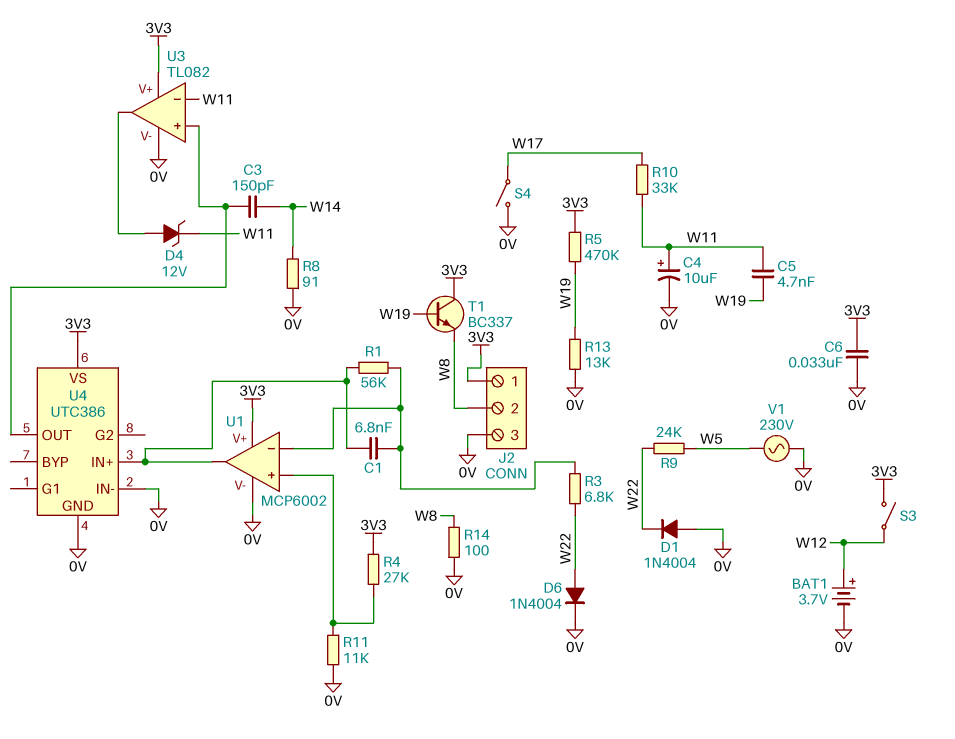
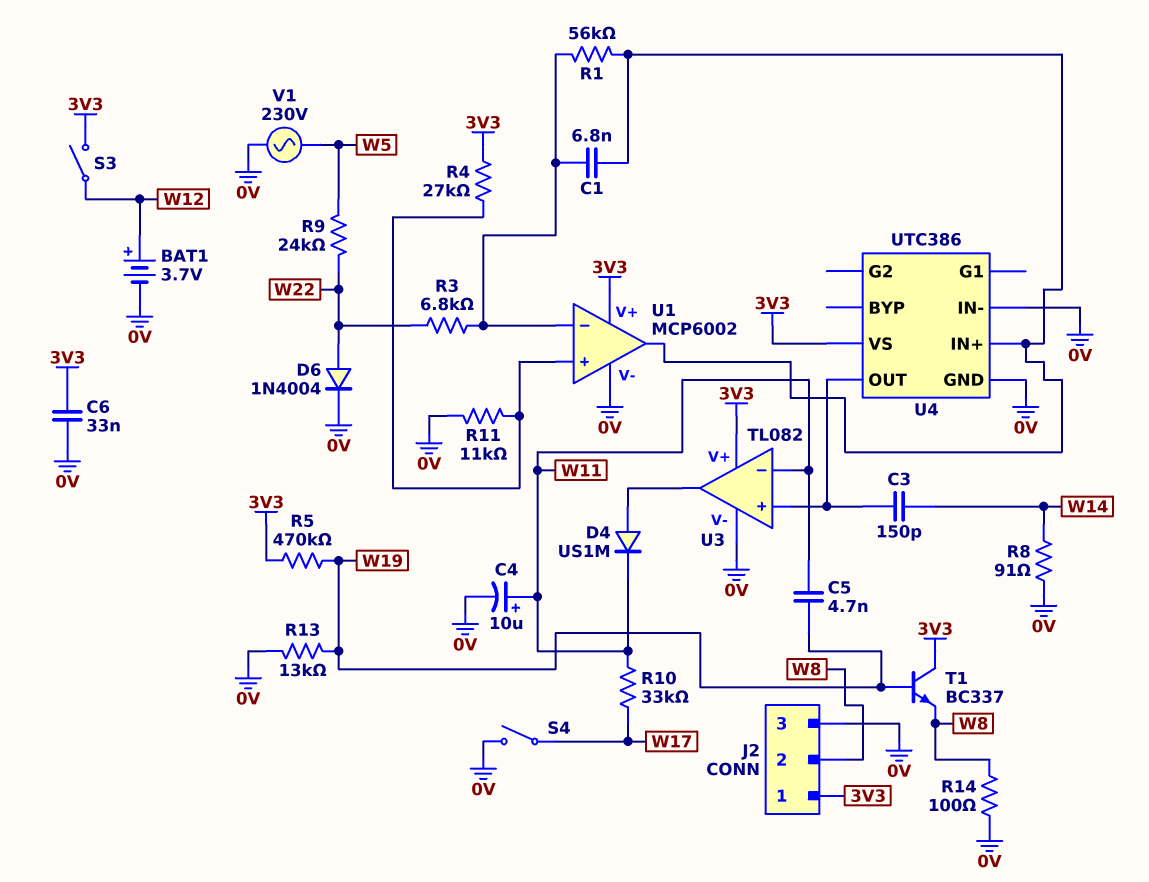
D1: diode 1N4004 (A 0V, K W22) -> none
D4: zener 12V (A U3/out, K W11) -> diode US1M (A U3/out, K W11)

